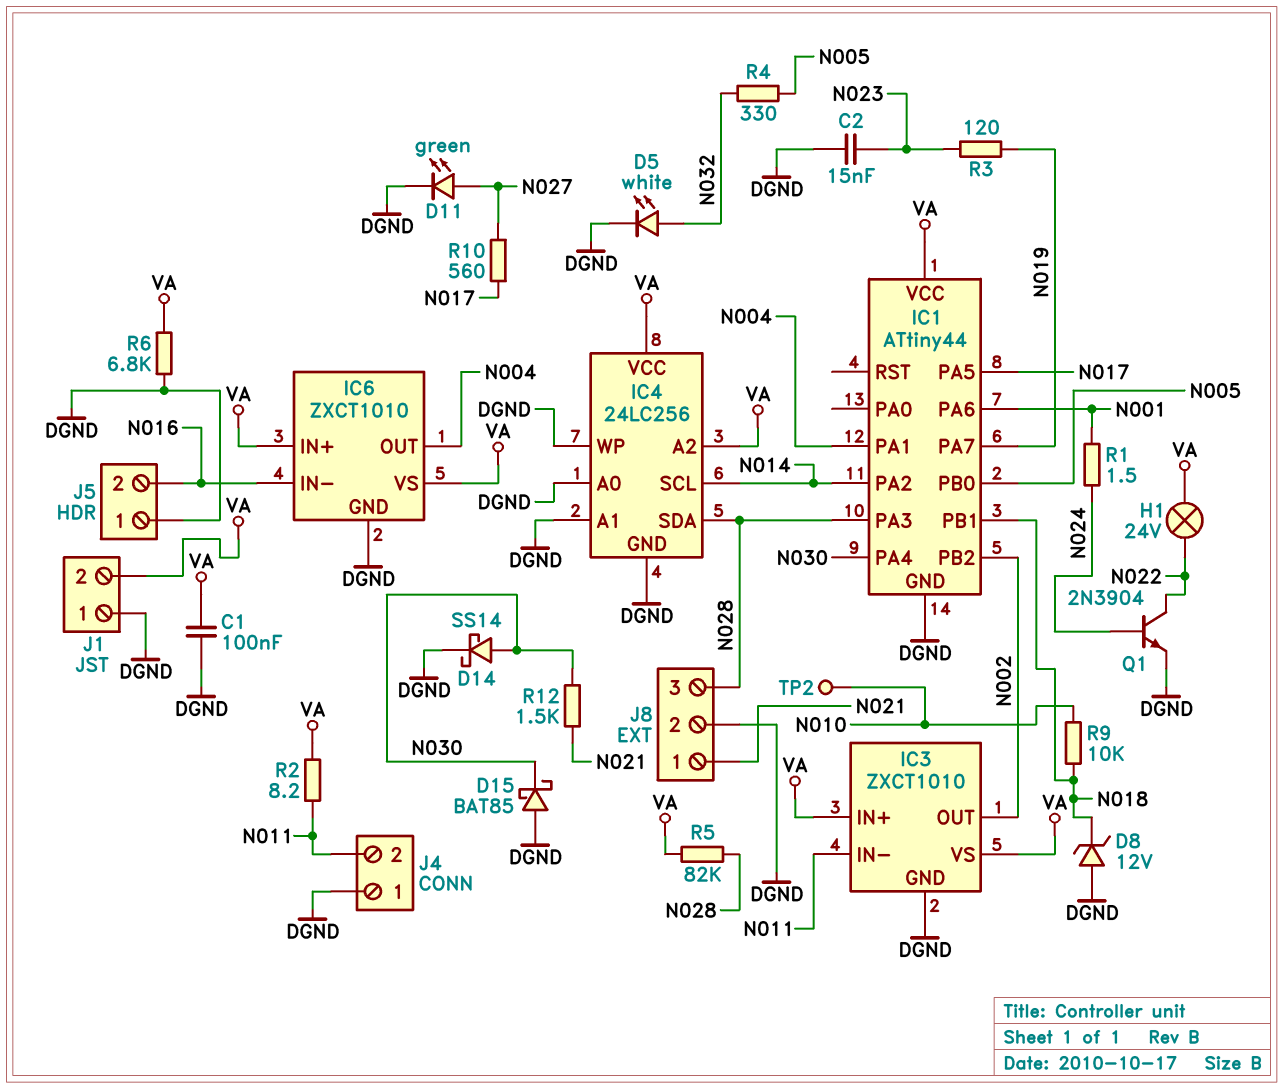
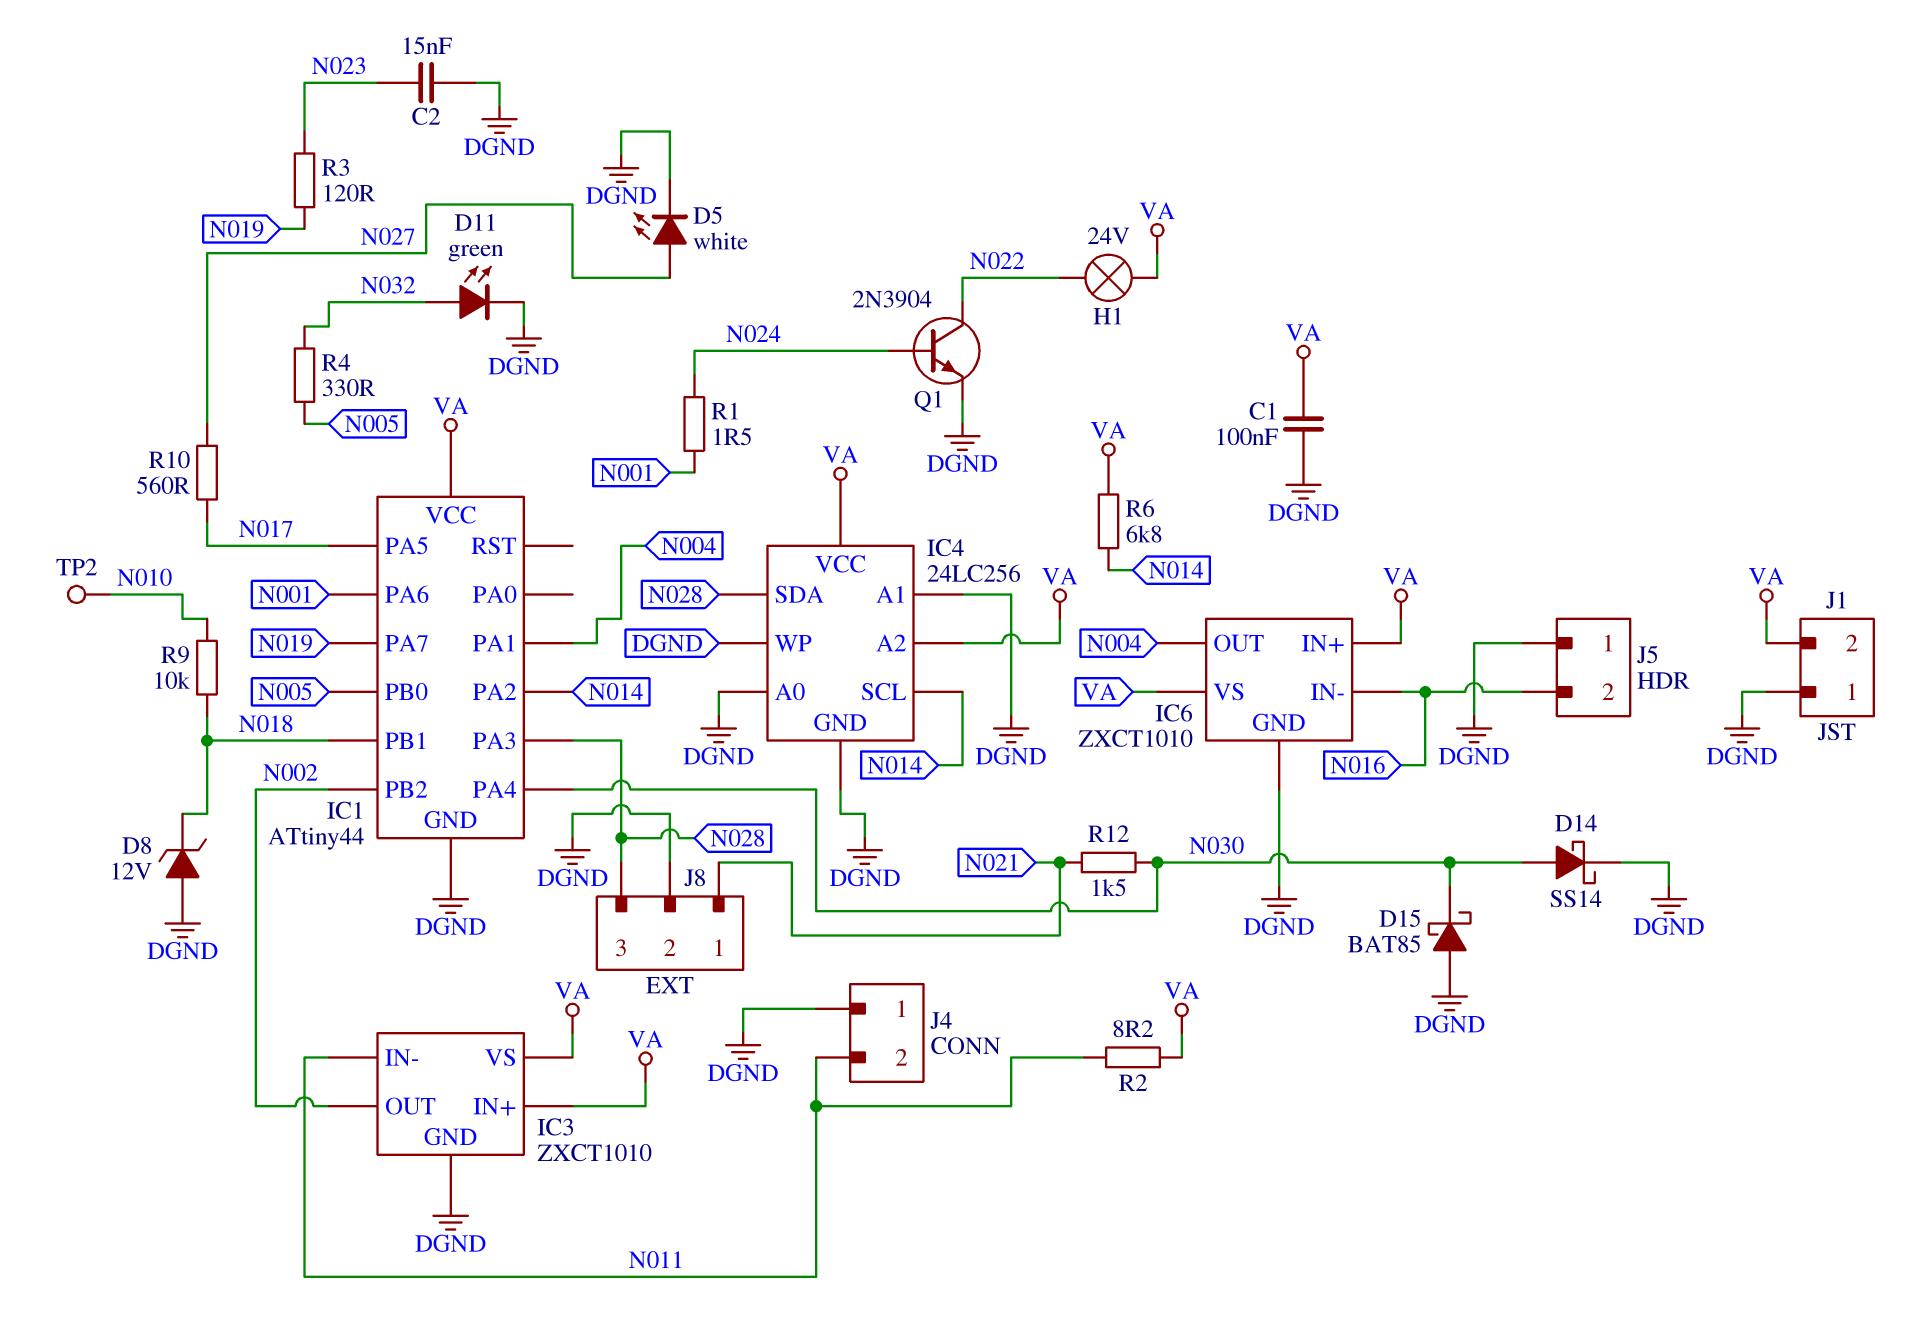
D5: LED white (A N032, K DGND) -> LED white (A N027, K DGND)
D11: LED green (A N027, K DGND) -> LED green (A N032, K DGND)
R5: 82k (N028, VA) -> none
R6: 6.8k (DGND, VA) -> 6.8k (N014, VA)

